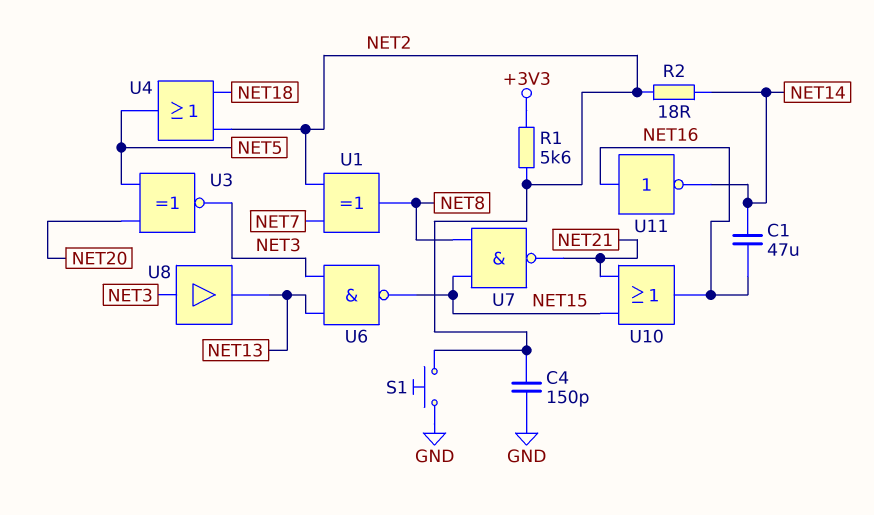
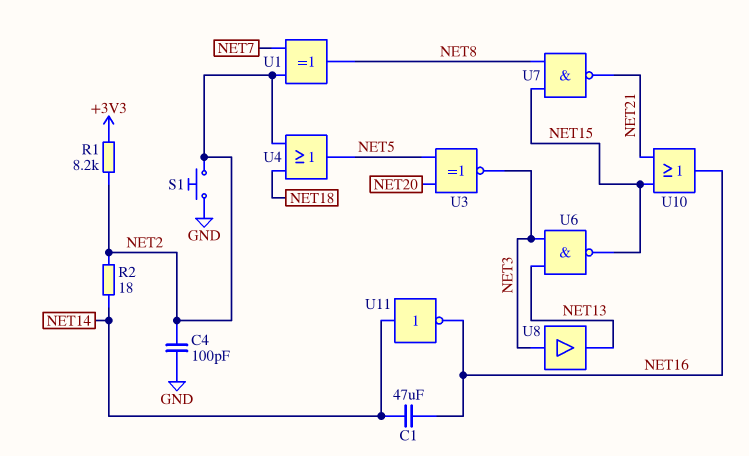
C4: 150pF (GND, NET2) -> 100pF (GND, NET2)
R1: 5.6k (+3V3, NET2) -> 8.2k (+3V3, NET2)
U11: NOT (in NET16, out NET14) -> NOT (in NET14, out NET16)

